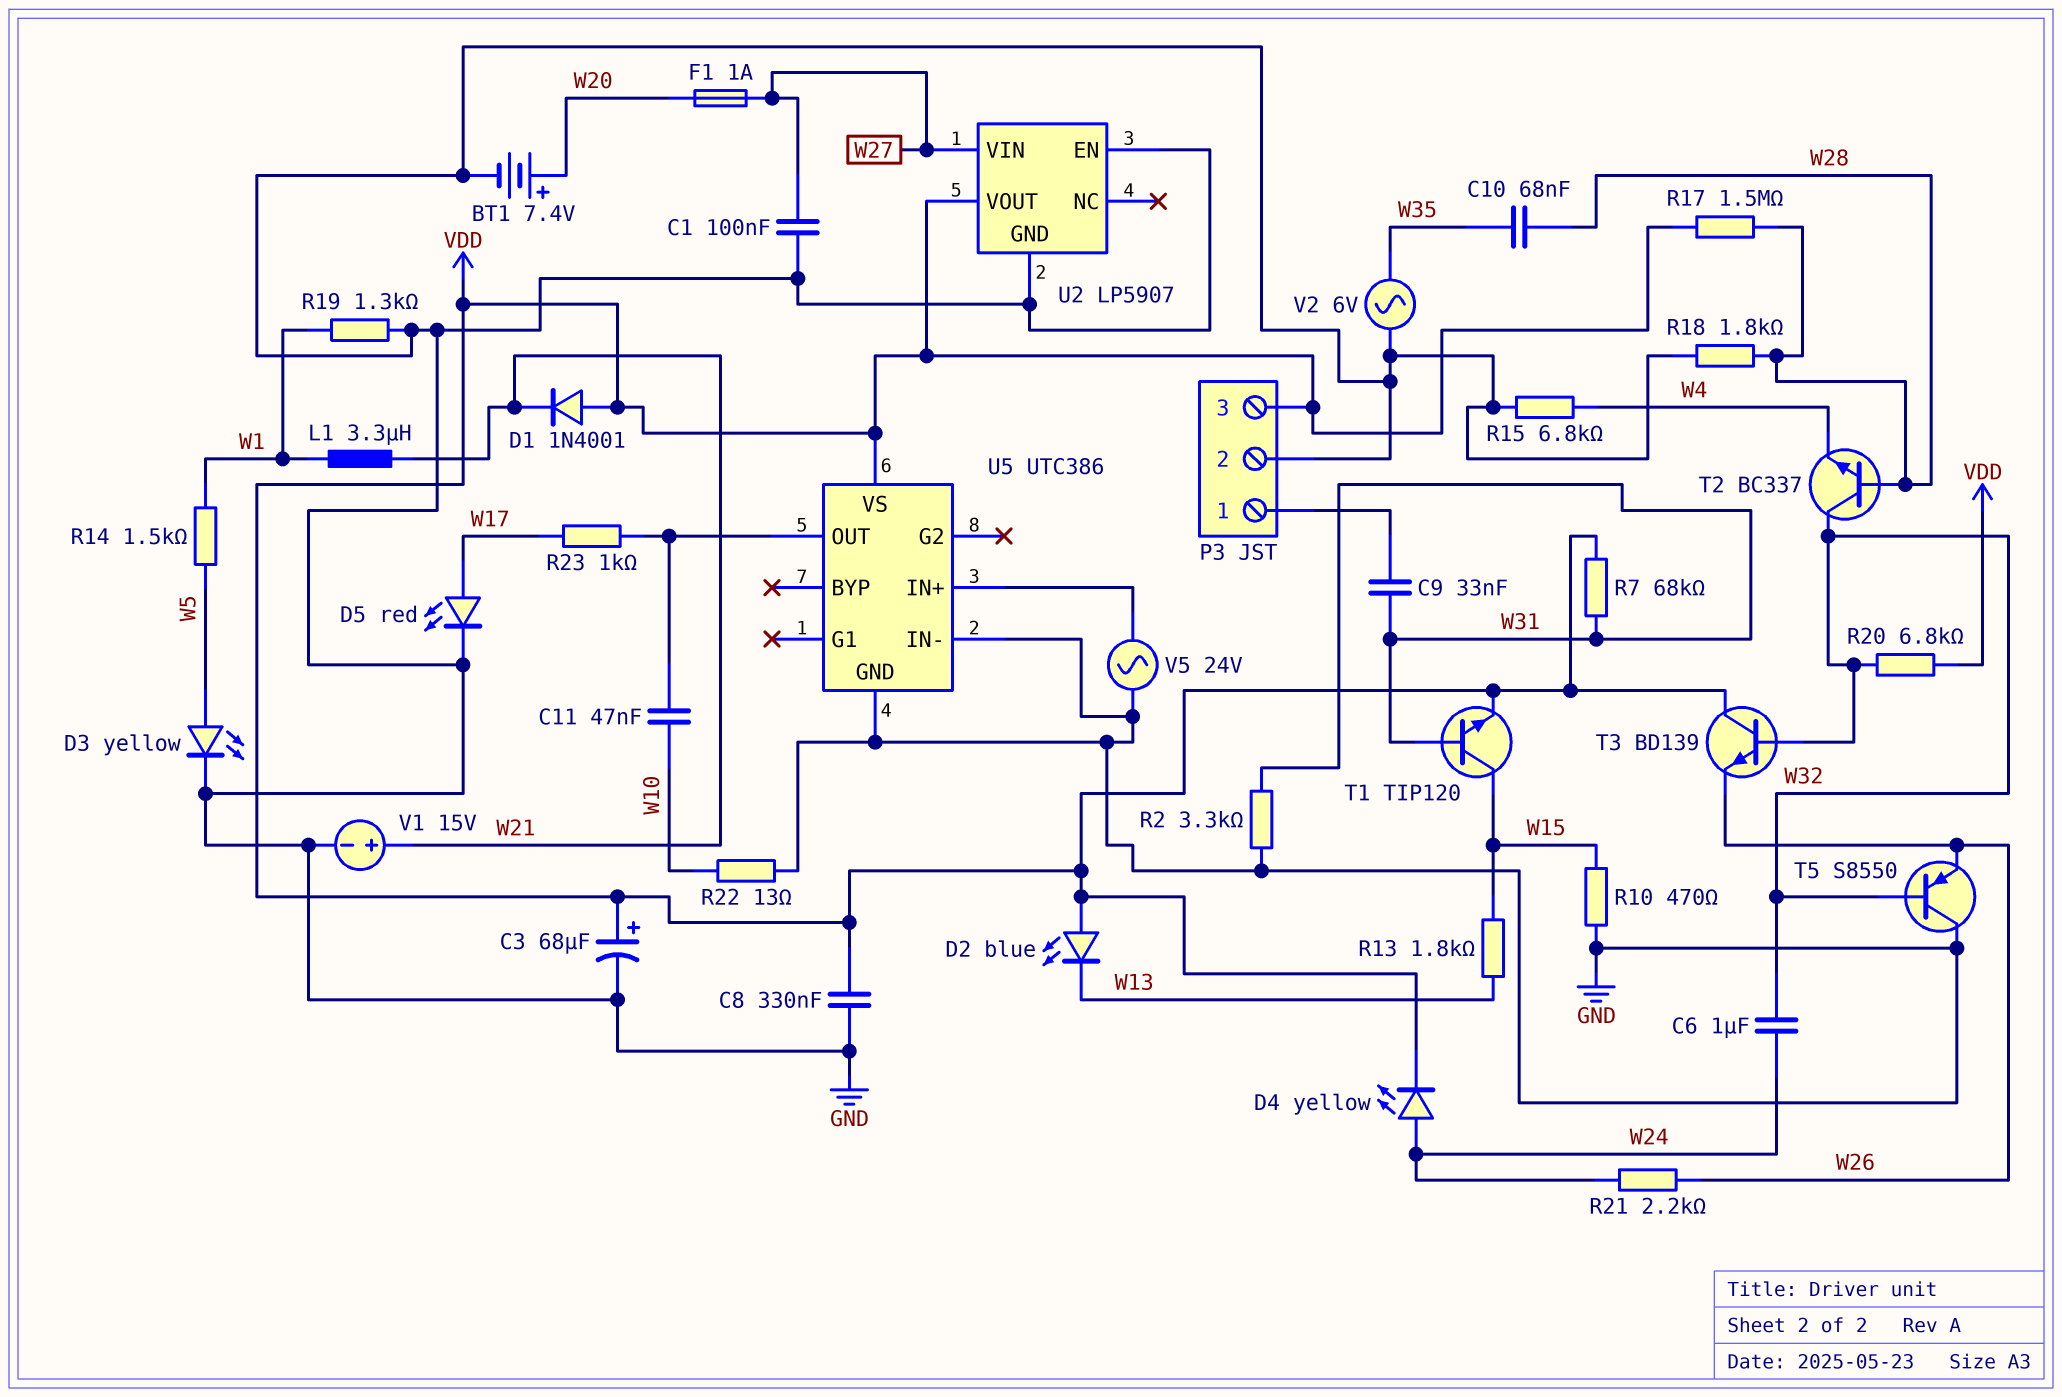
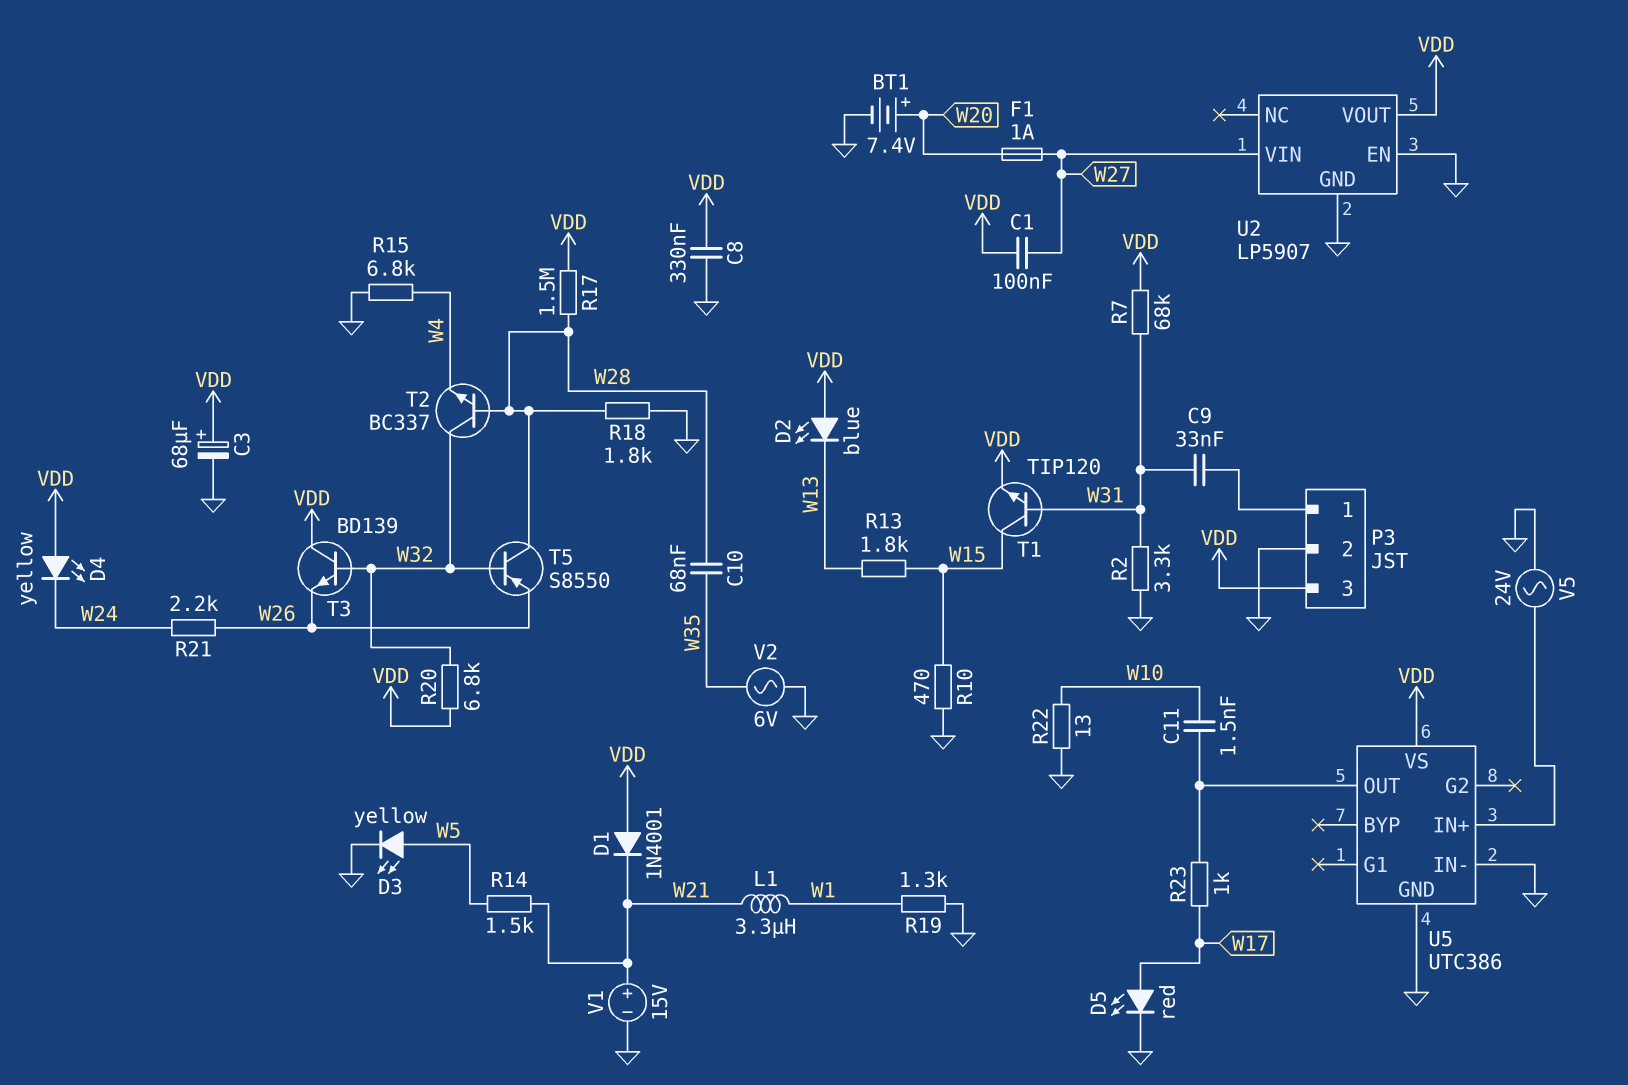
C1: 100nF (GND, W27) -> 100nF (VDD, W27)
C6: 1uF (W24, W32) -> none
C11: 47nF (U5/OUT, W10) -> 1.5nF (U5/OUT, W10)
D4: LED yellow (A W24, K VDD) -> LED yellow (A VDD, K W24)
R14: 1.5k (W1, W5) -> 1.5k (W5, W21)
T5: PNP S8550 (B W32, C GND, E W26) -> PNP S8550 (B W32, C W28, E W26)

